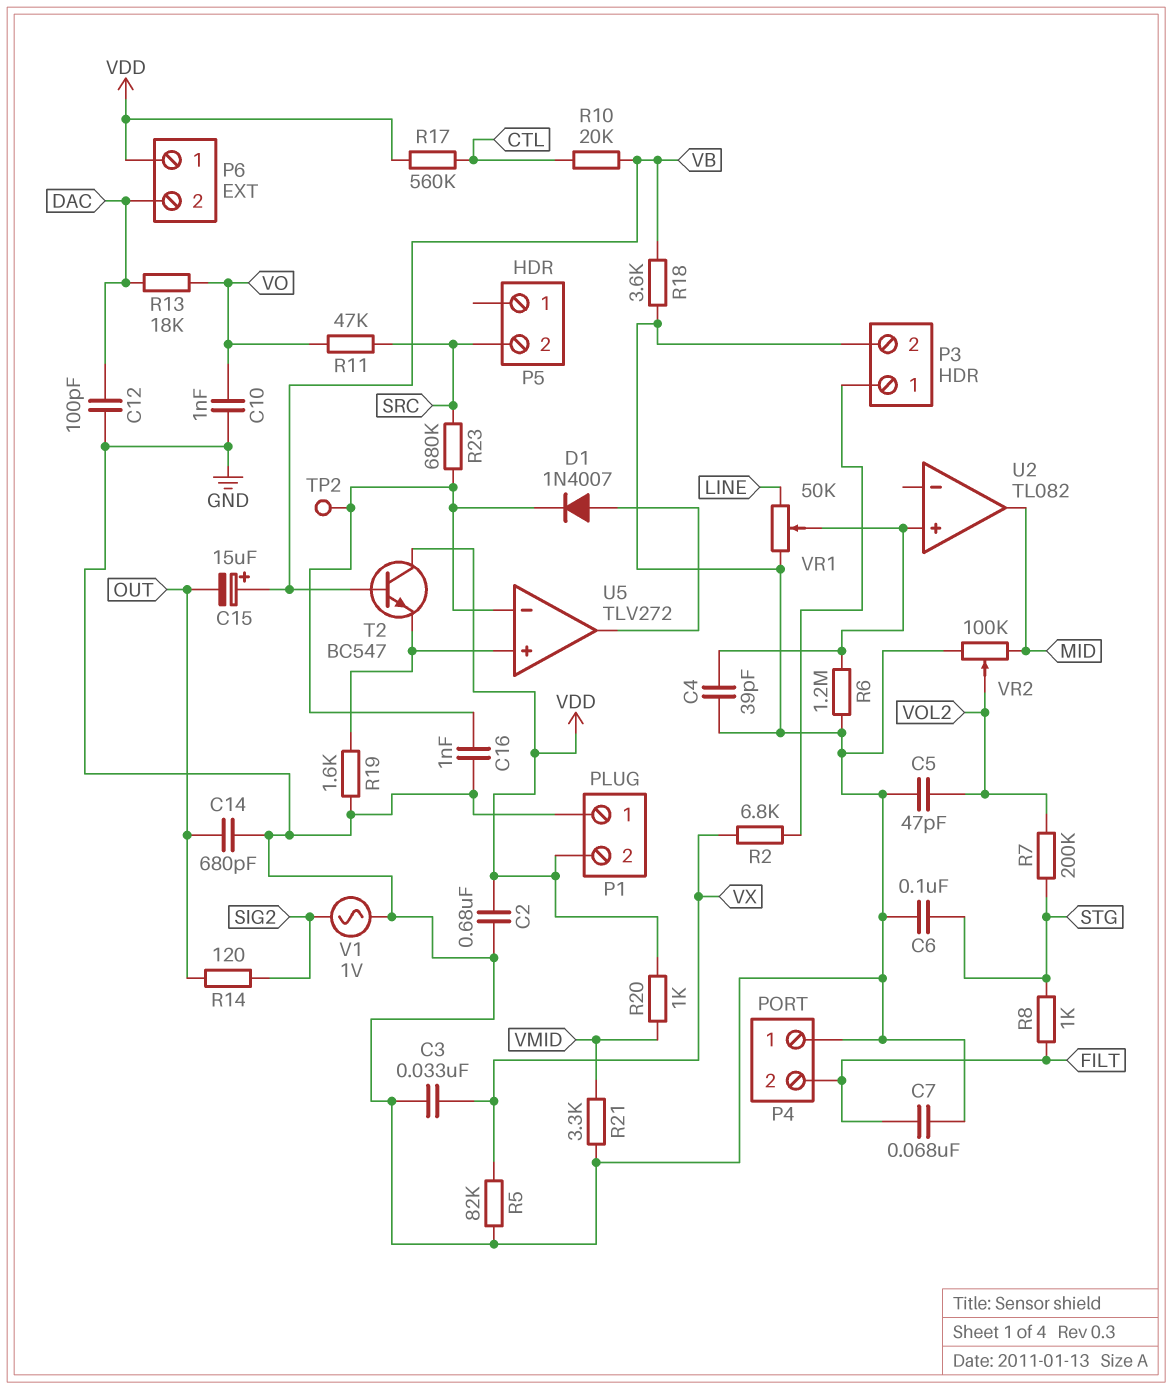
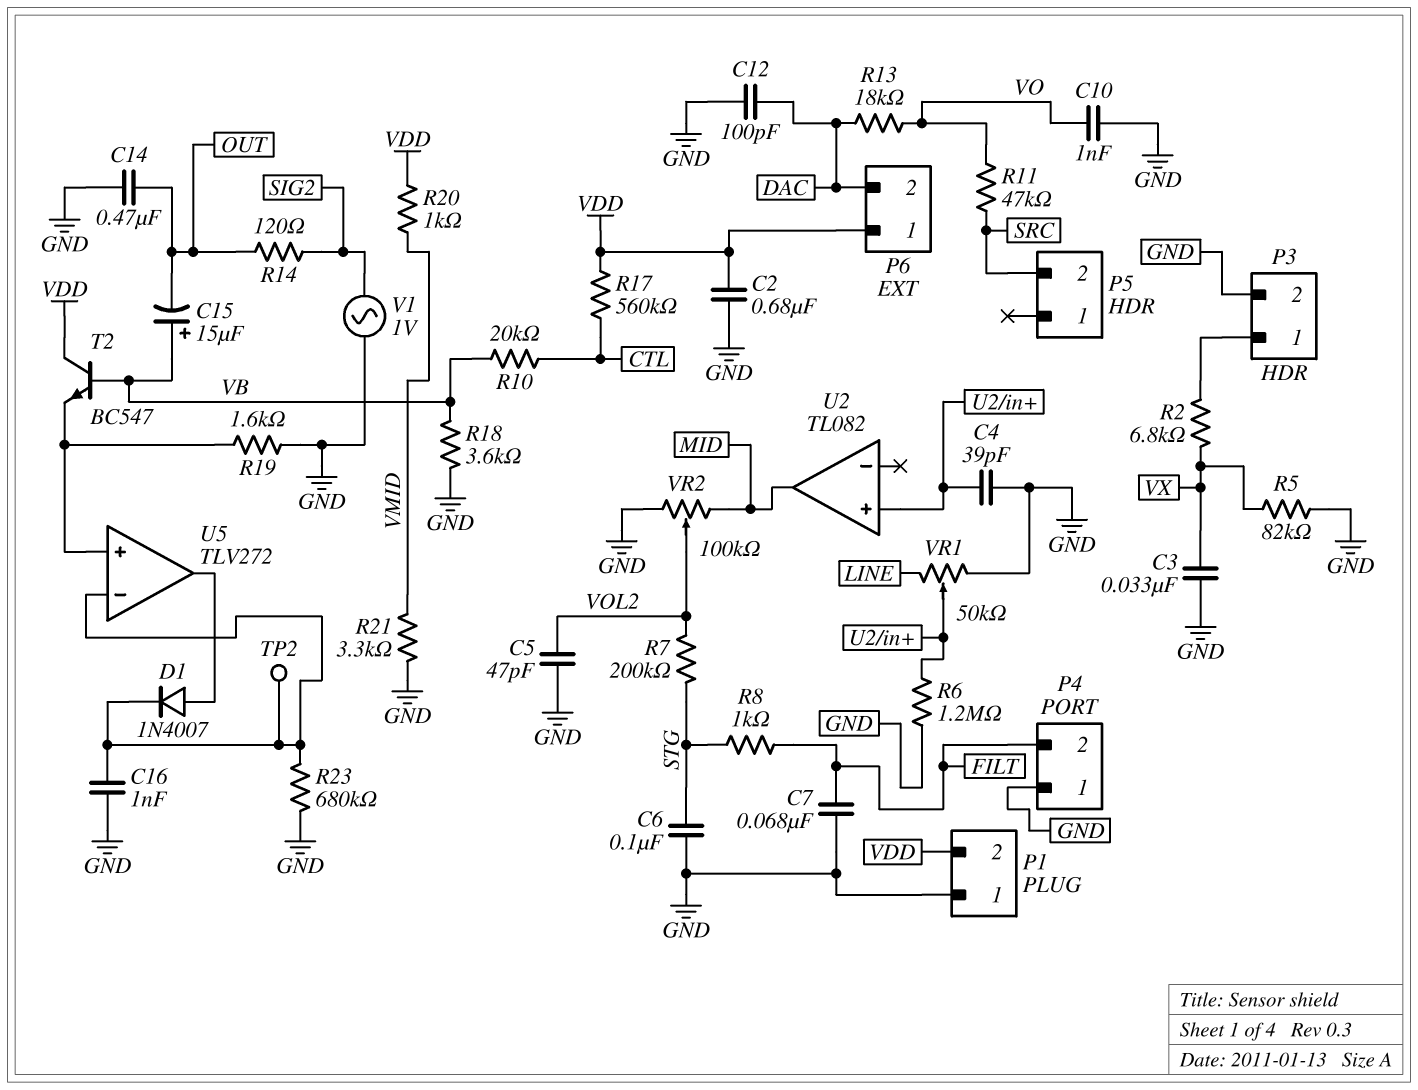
C14: 680pF (GND, OUT) -> 470nF (GND, OUT)
R23: 680k (SRC, U5/in-) -> 680k (GND, U5/in-)

